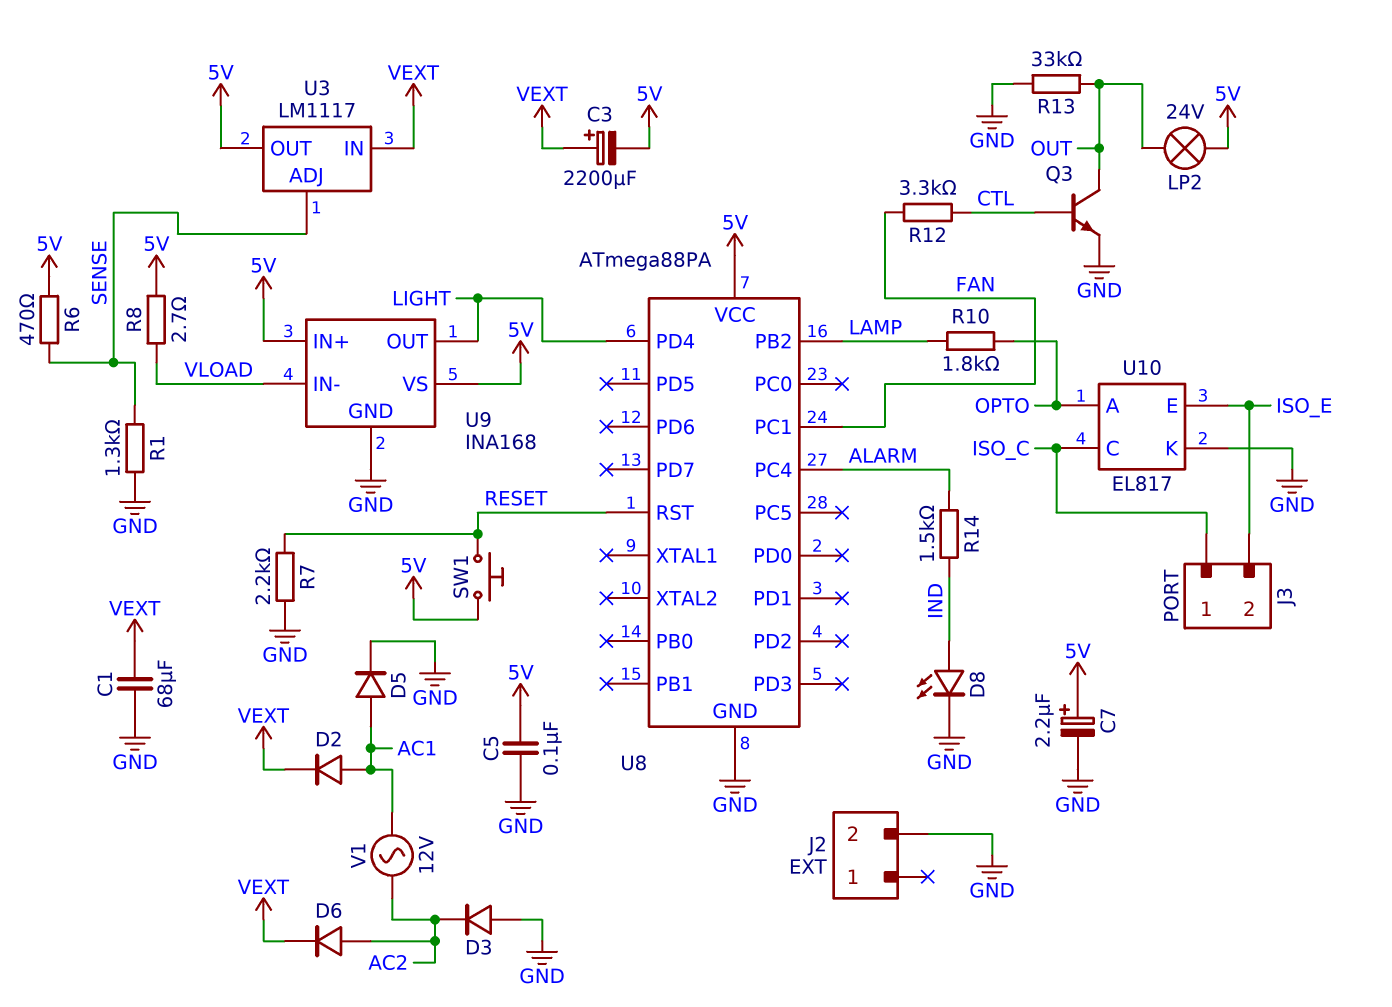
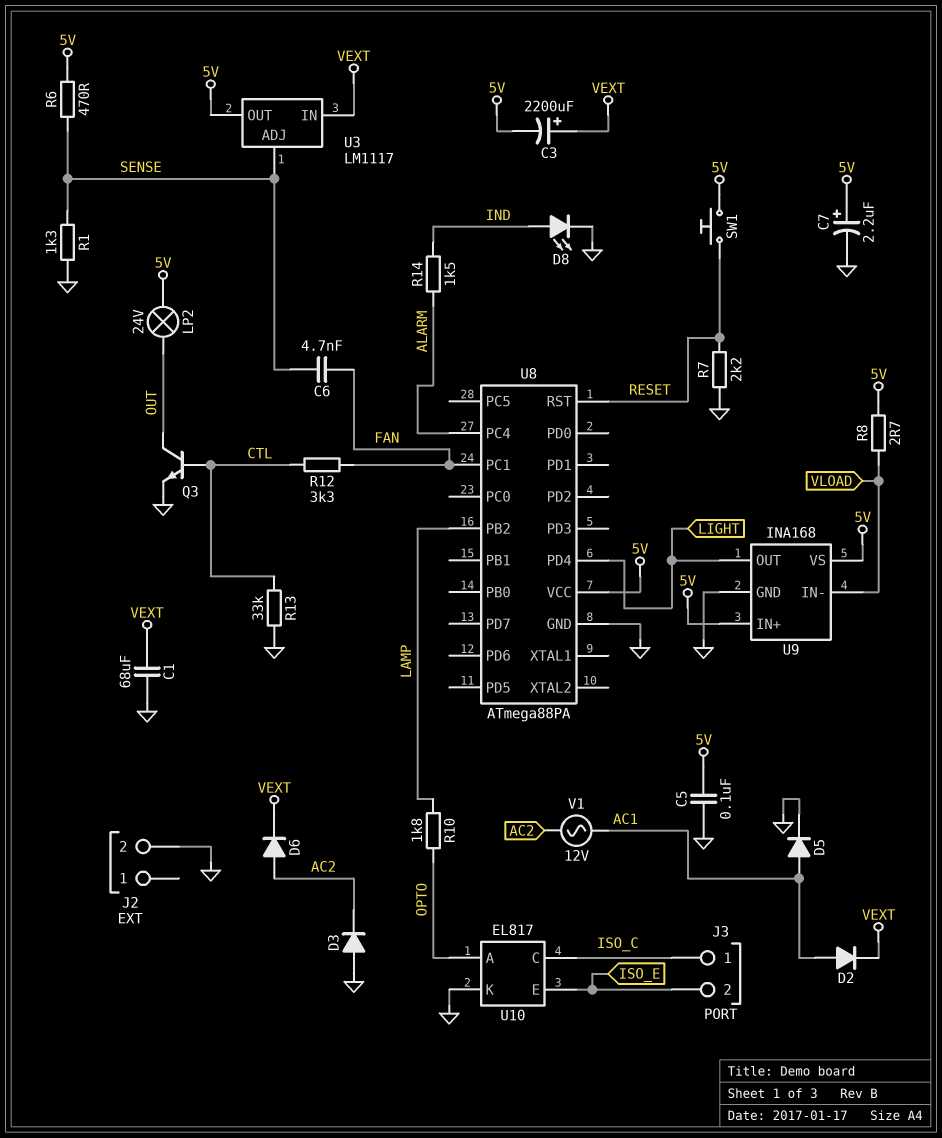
C6: none -> 4.7nF (FAN, SENSE)
R13: 33k (GND, OUT) -> 33k (CTL, GND)

